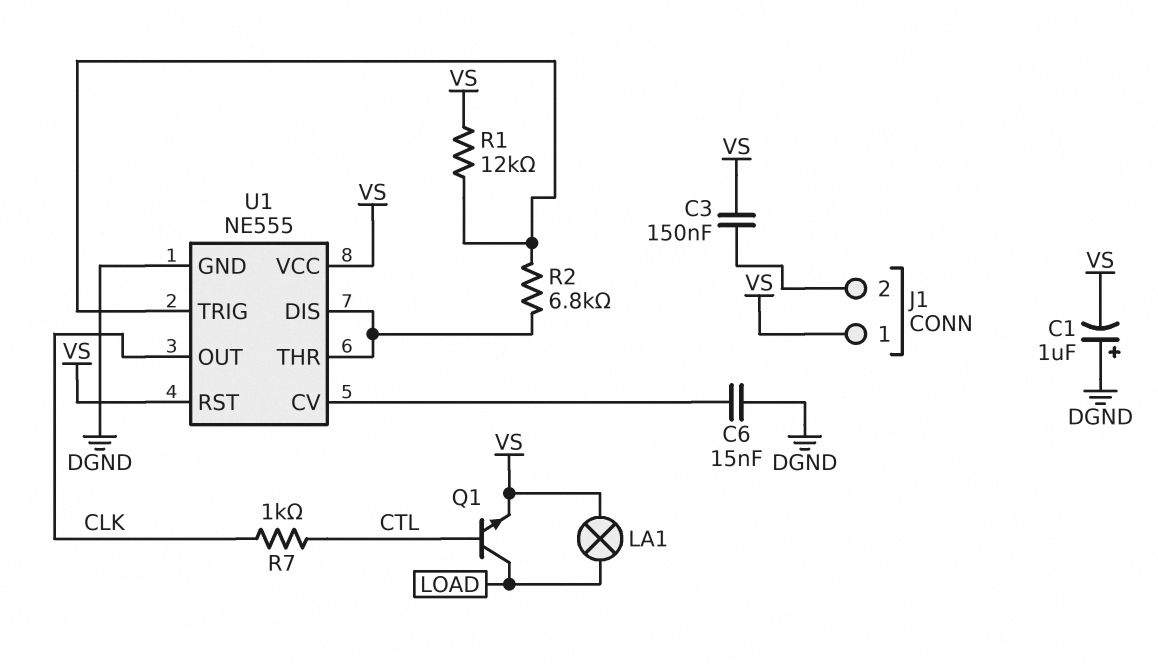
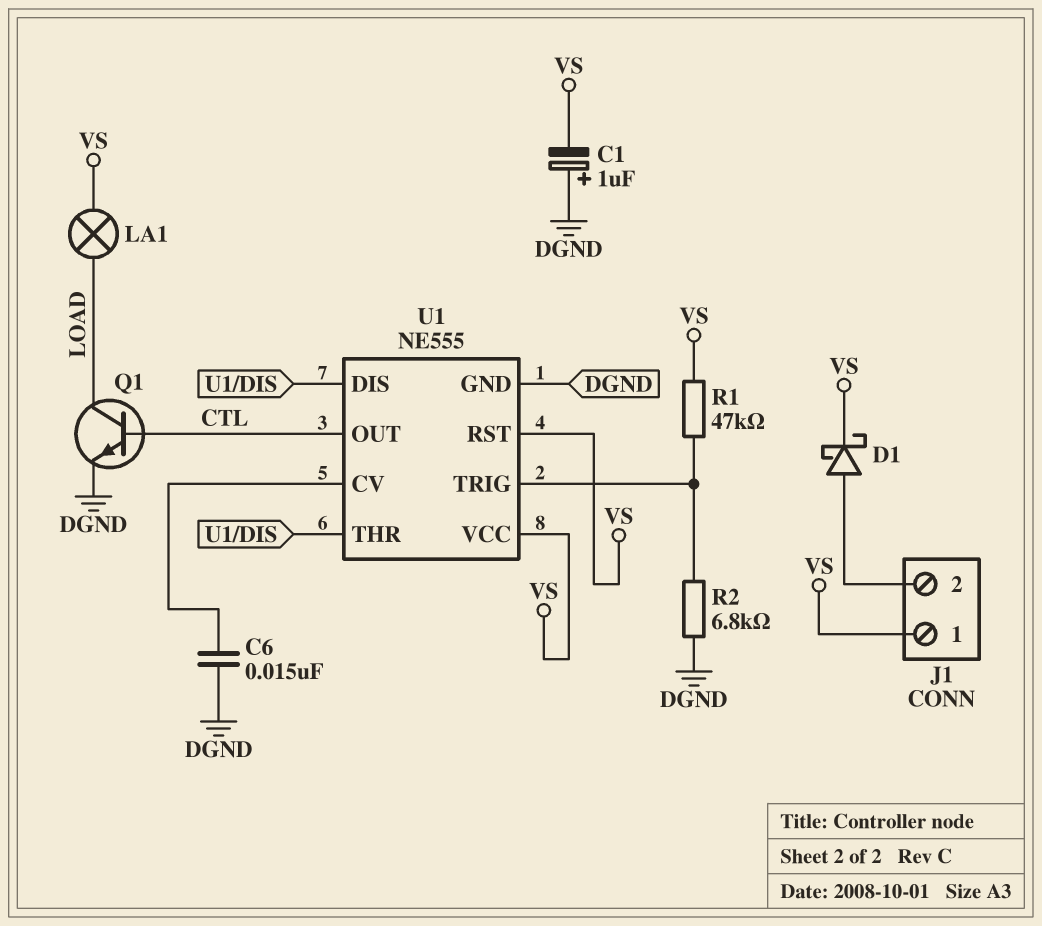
C3: 150nF (J1/2, VS) -> none
D1: none -> schottky (A J1/2, K VS)
Q1: NPN (B CTL, C LOAD, E VS) -> NPN (B CTL, C LOAD, E DGND)
R1: 12k (U1/TRIG, VS) -> 47k (U1/TRIG, VS)
R2: 6.8k (U1/DIS, U1/TRIG) -> 6.8k (DGND, U1/TRIG)
R7: 1k (CLK, CTL) -> none
U1 pin OUT: CLK -> CTL

